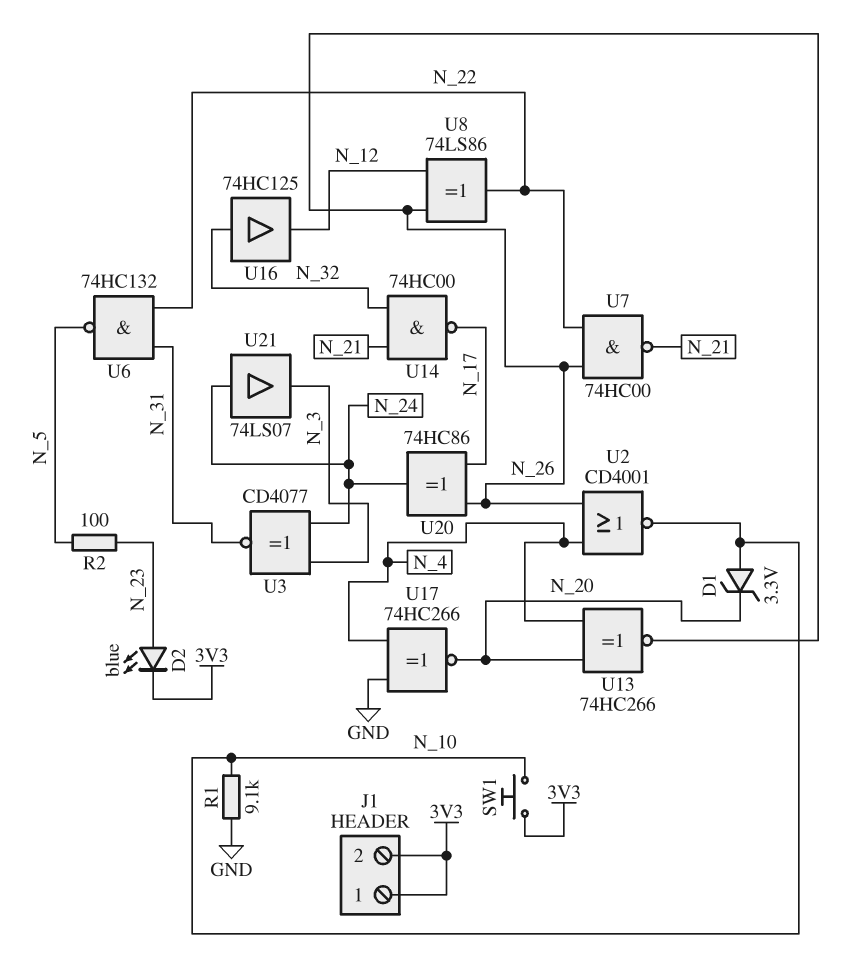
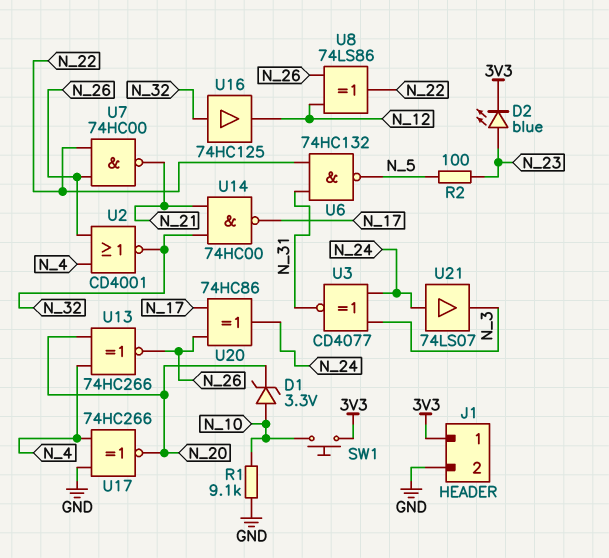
J1 pin 2: 3V3 -> GND
U2: NOR CD4001 (in N_4, in N_26, out N_10) -> NOR CD4001 (in N_4, in N_26, out N_32)

